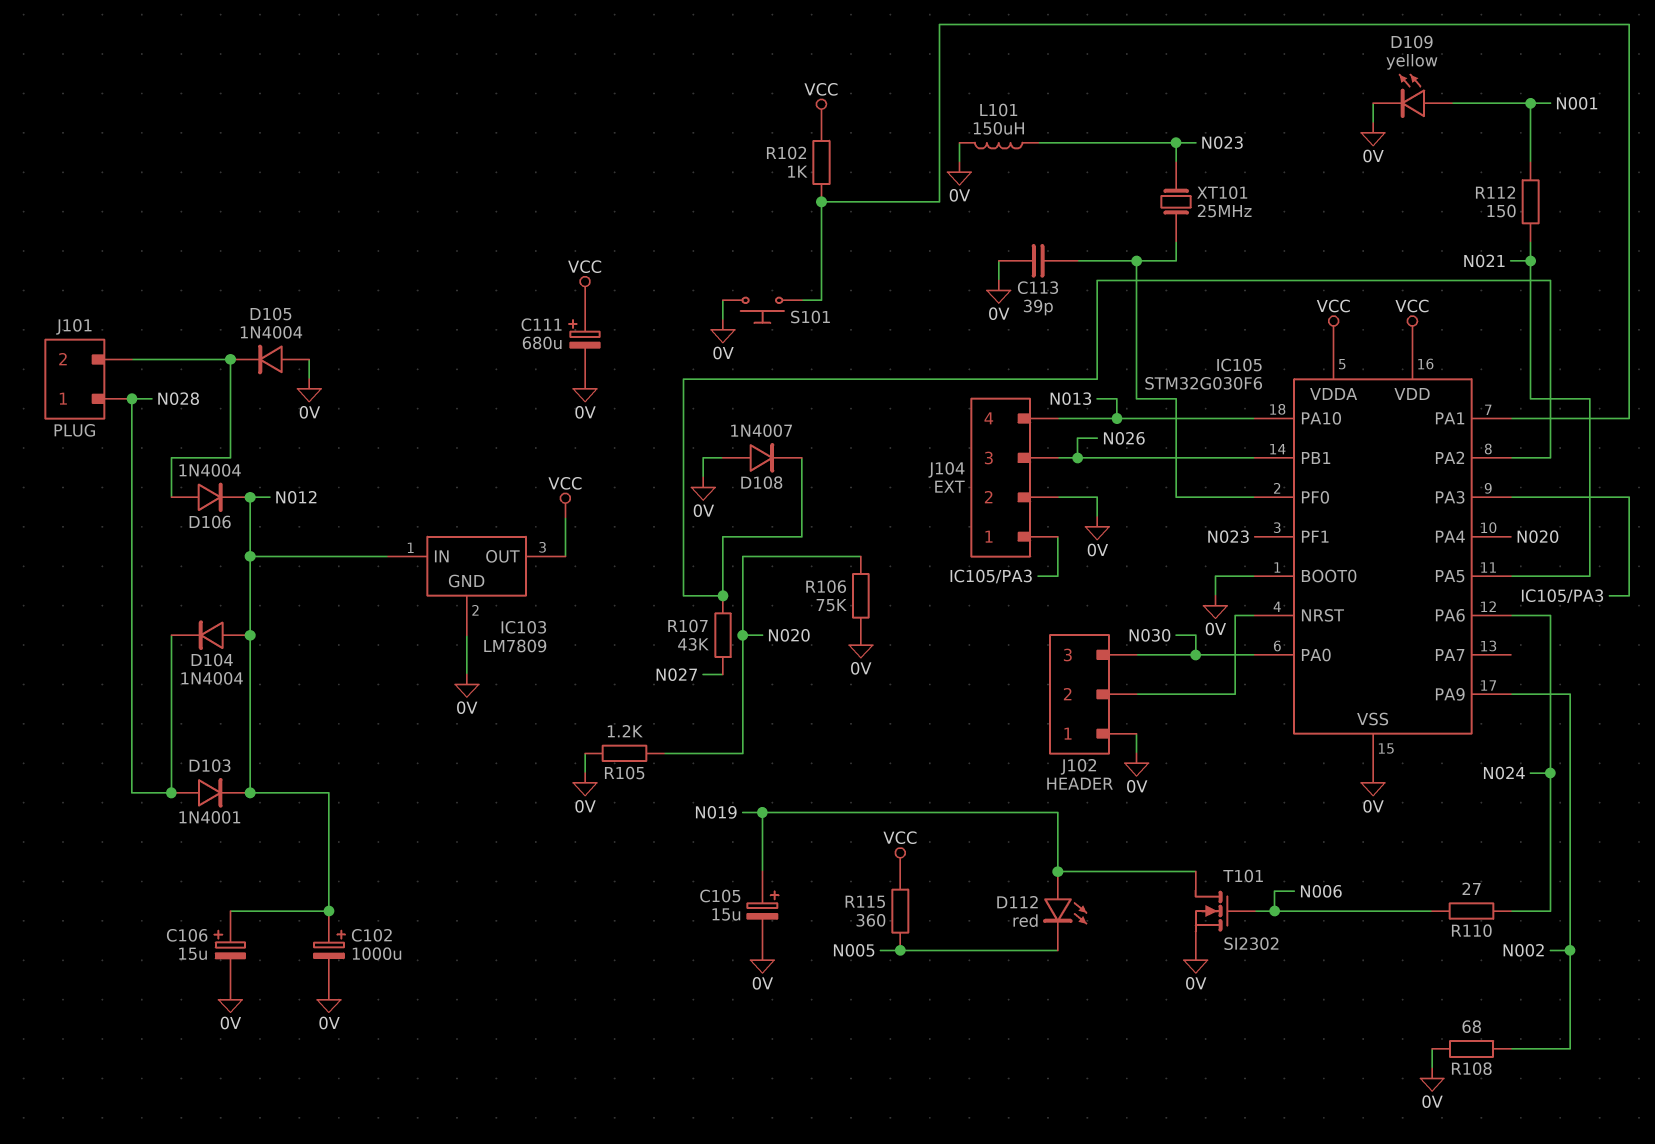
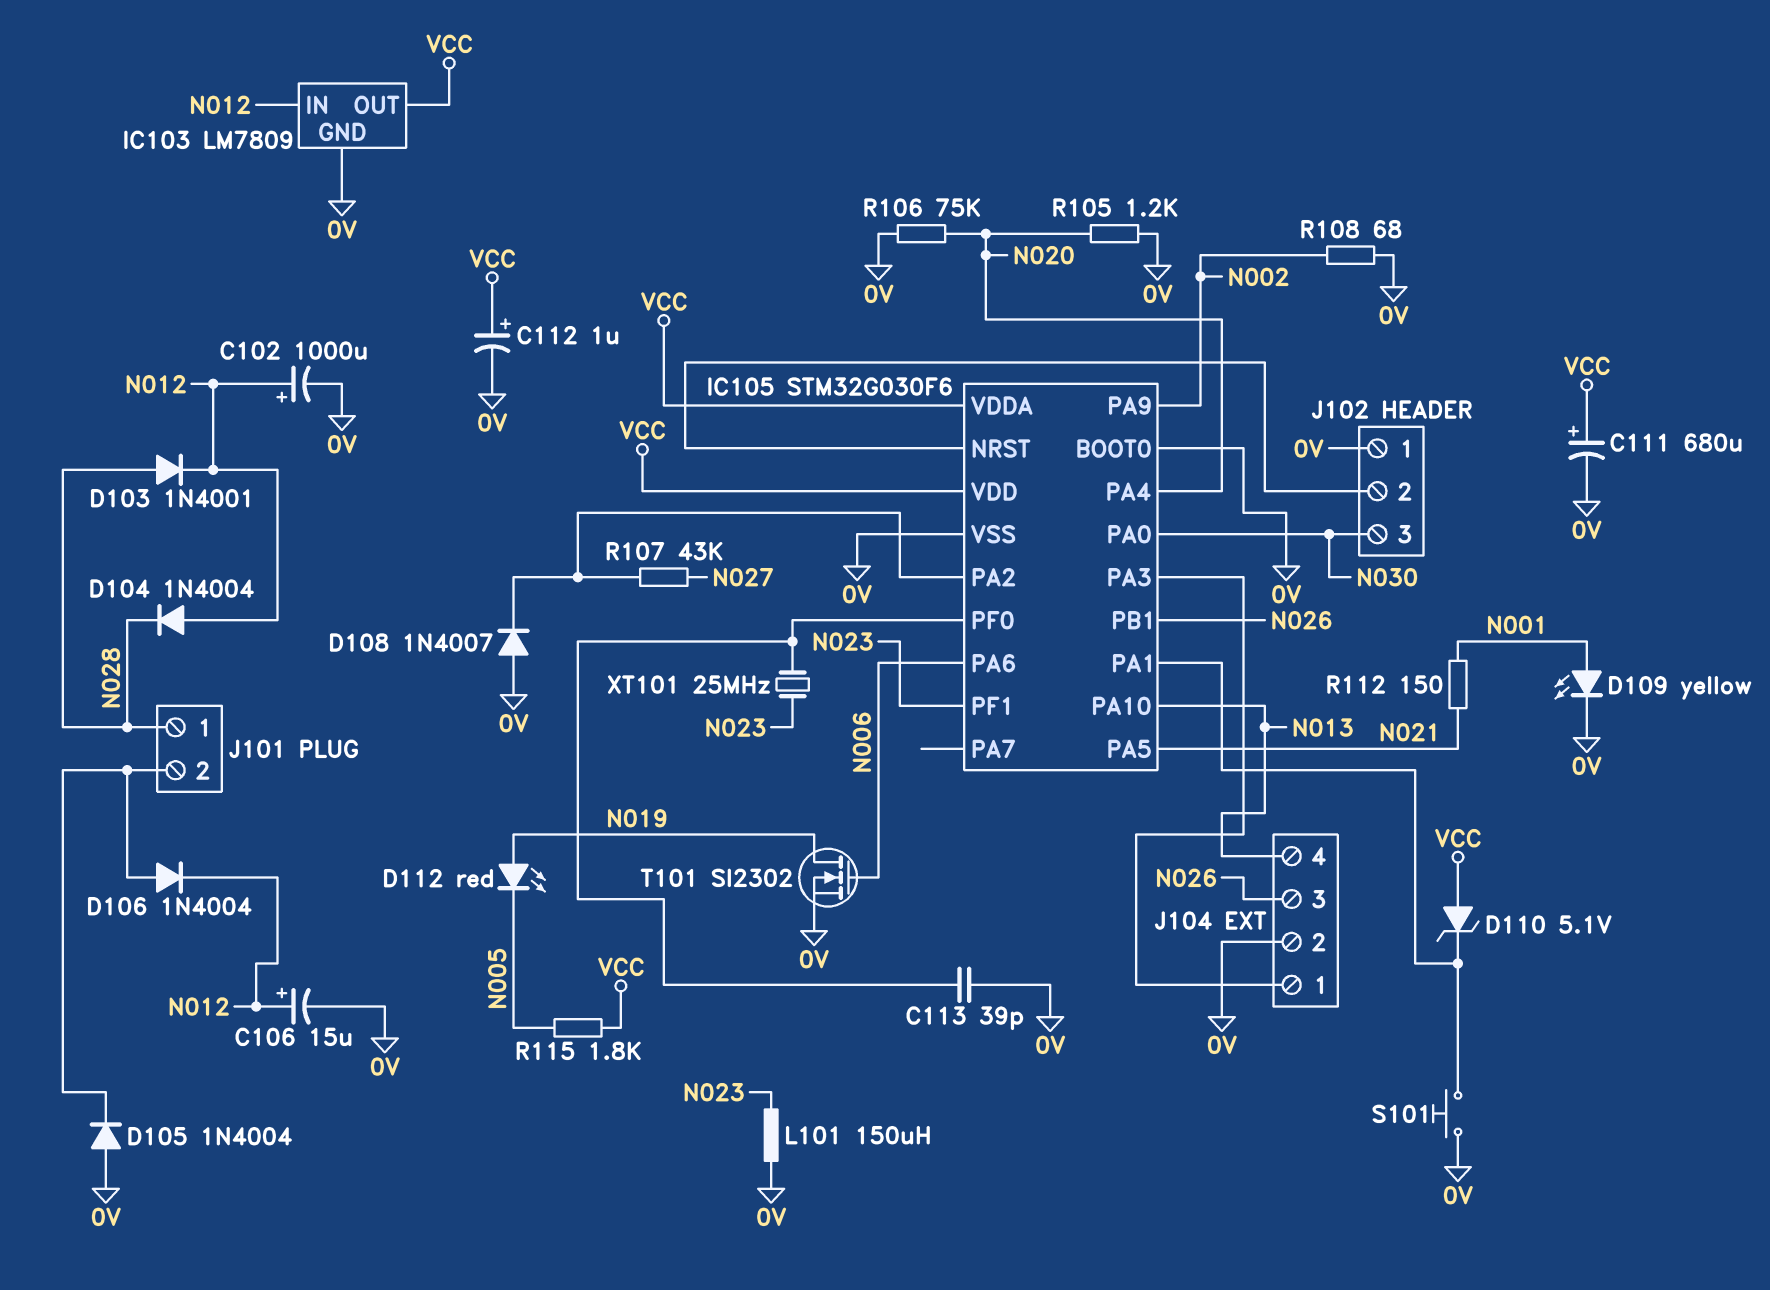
C105: 15uF (plus N019, minus 0V) -> none
C112: none -> 1uF (plus VCC, minus 0V)
D110: none -> zener 5.1V (A VCC, K IC105/PA1)
IC105 pin PA6: N024 -> N006
R102: 1k (IC105/PA1, VCC) -> none
R110: 27 (N006, N024) -> none
R115: 360 (N005, VCC) -> 1.8k (N005, VCC)

